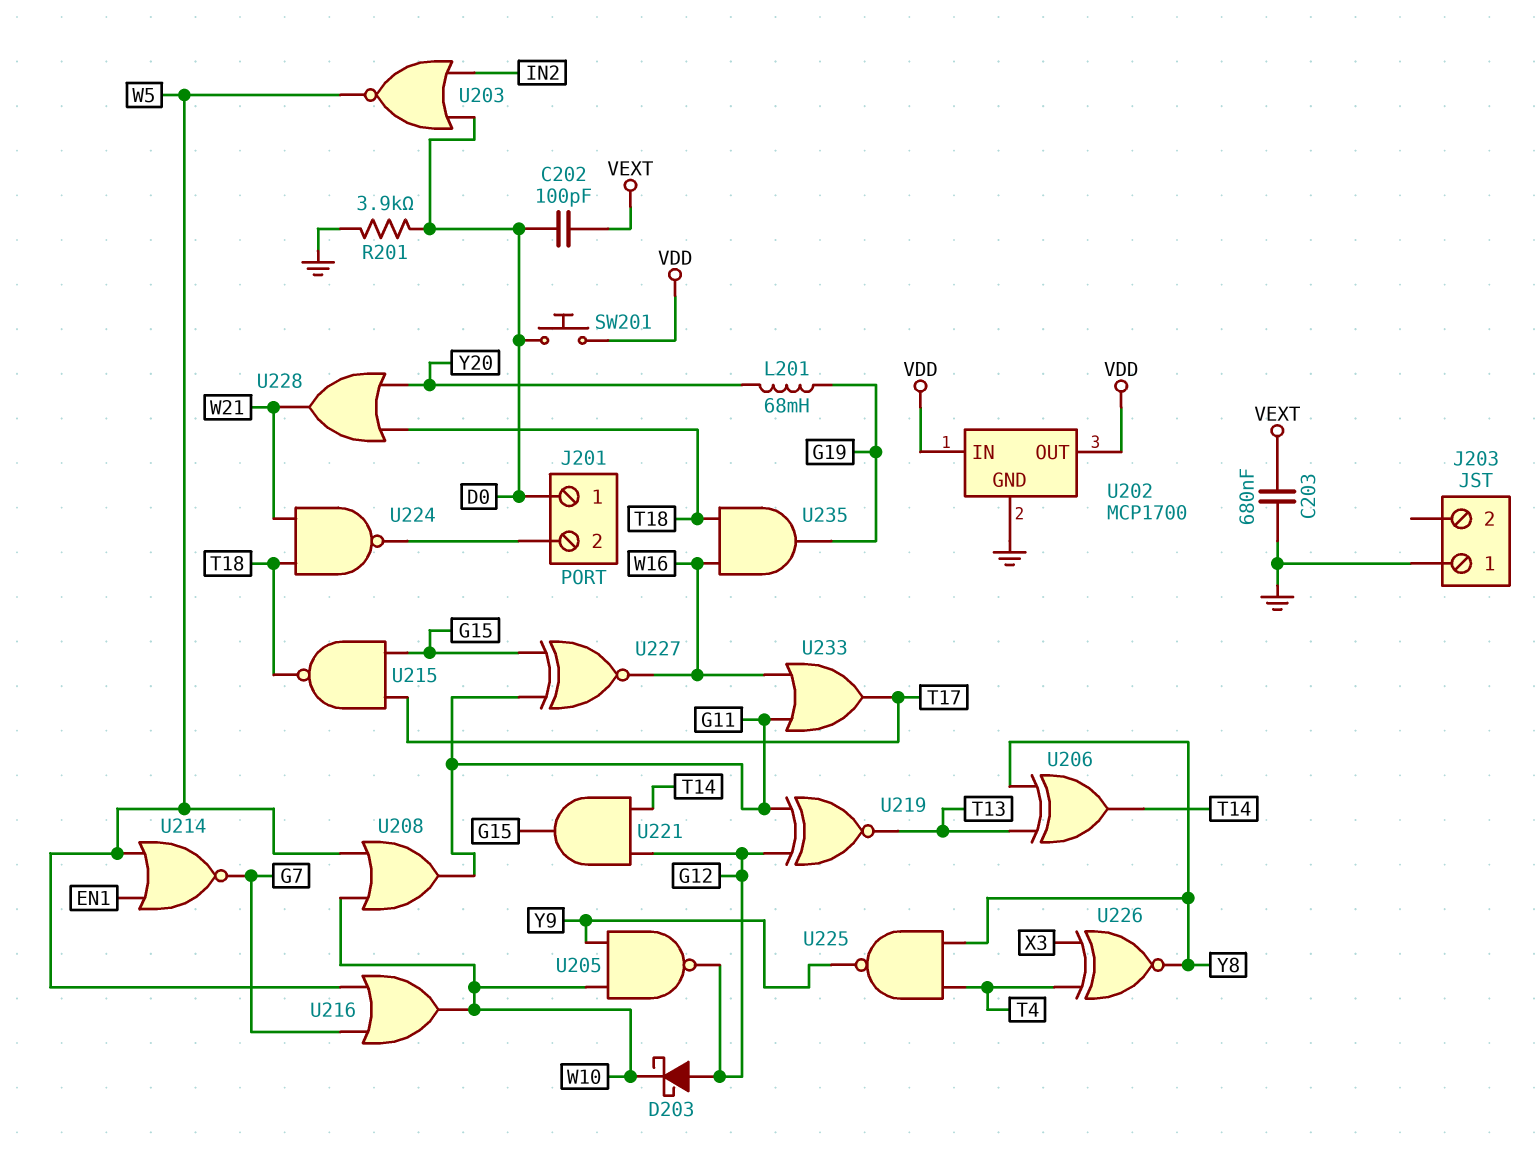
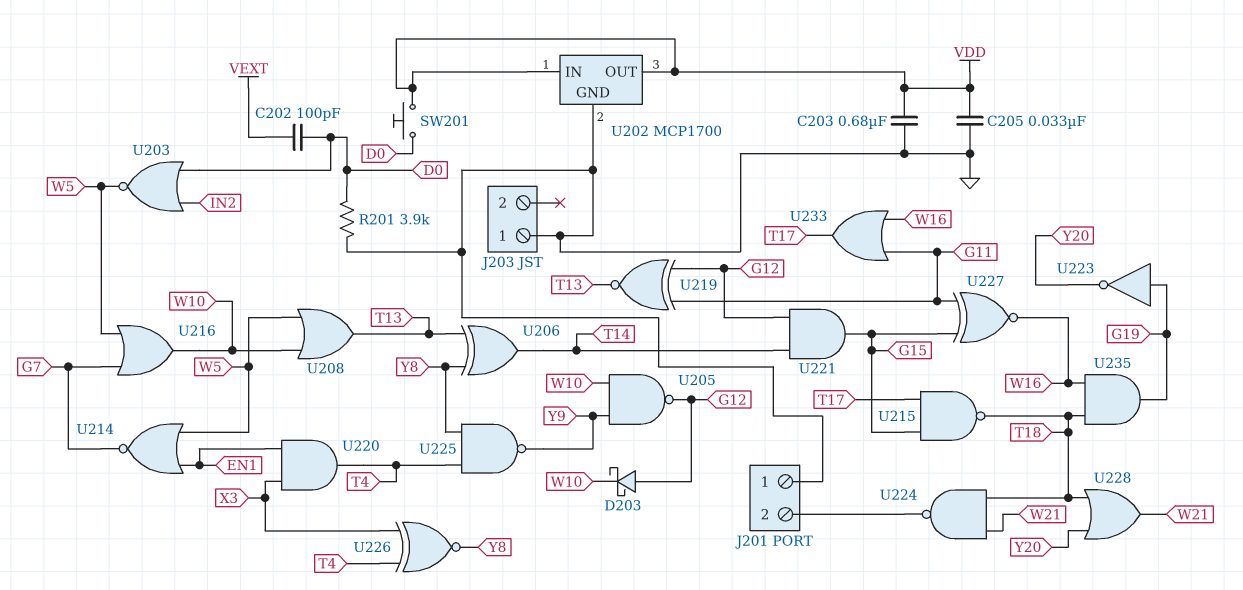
C203: 680nF (GND, VEXT) -> 680nF (GND, VDD)
C205: none -> 33nF (GND, VDD)
J201 pin 1: D0 -> GND
L201: 68mH (G19, Y20) -> none
U208: OR (in W5, in W10, out G11) -> OR (in W5, in W10, out T13)
U220: none -> AND (in EN1, in X3, out T4)
U223: none -> NOT (in G19, out Y20)

